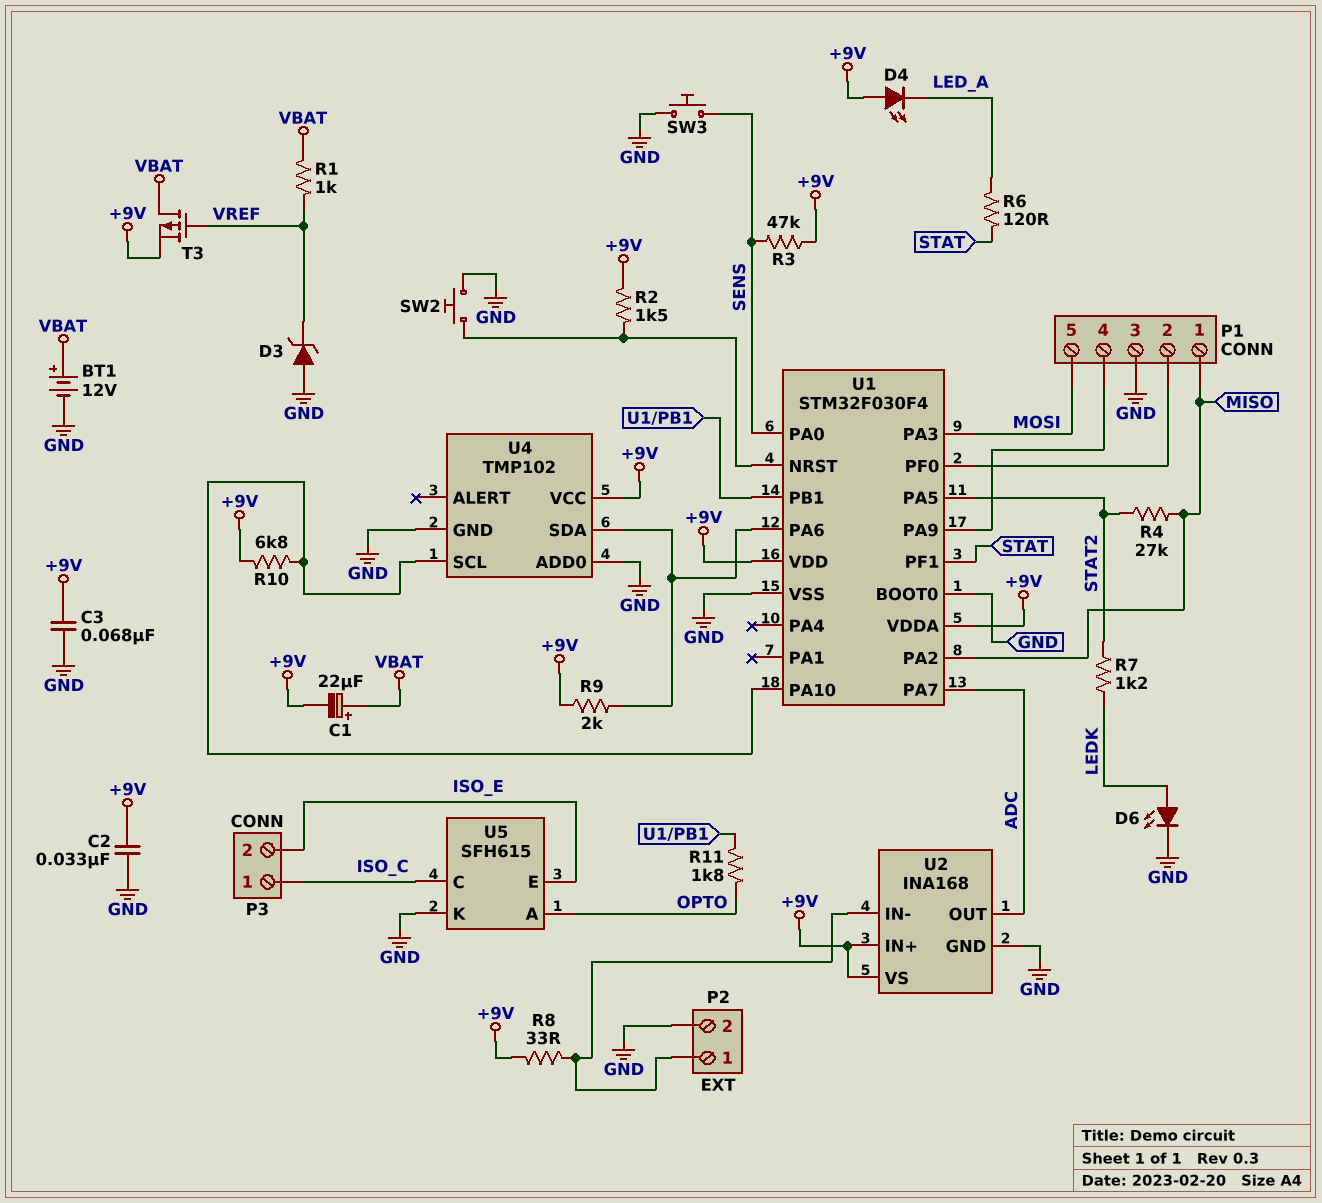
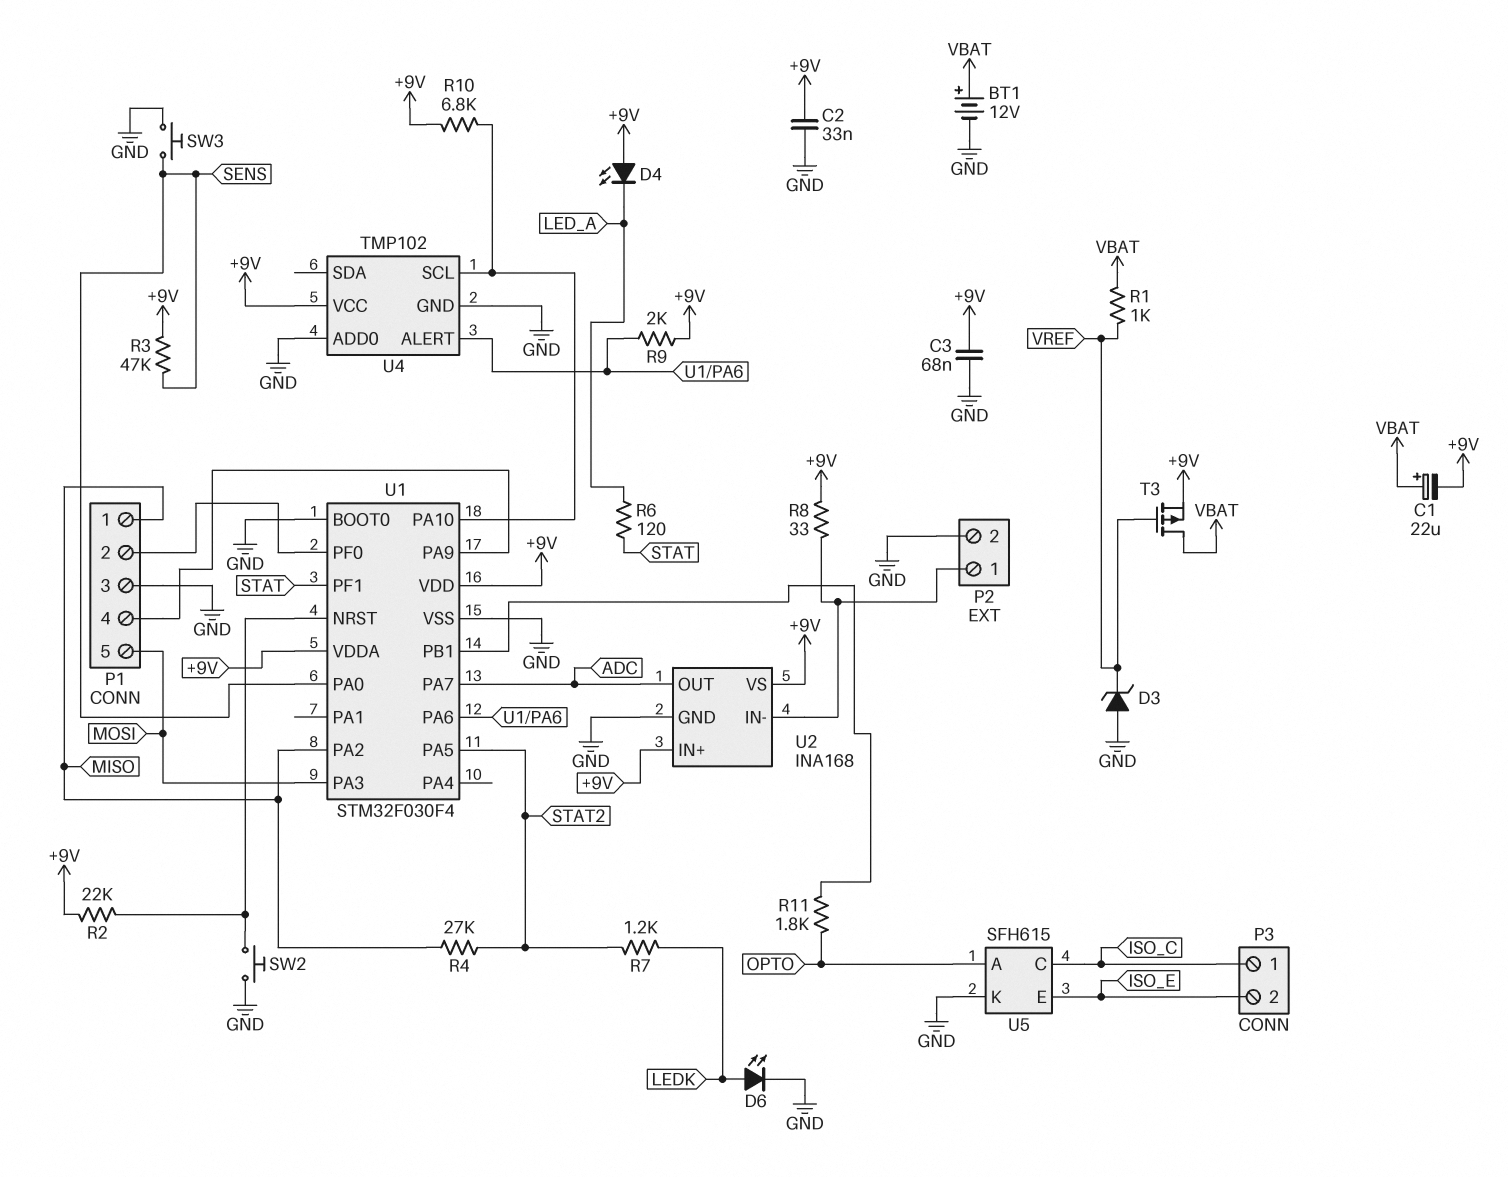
R2: 1.5k (+9V, U1/NRST) -> 22k (+9V, U1/NRST)
U4 pin ALERT: none -> U1/PA6
U4 pin SDA: U1/PA6 -> none

